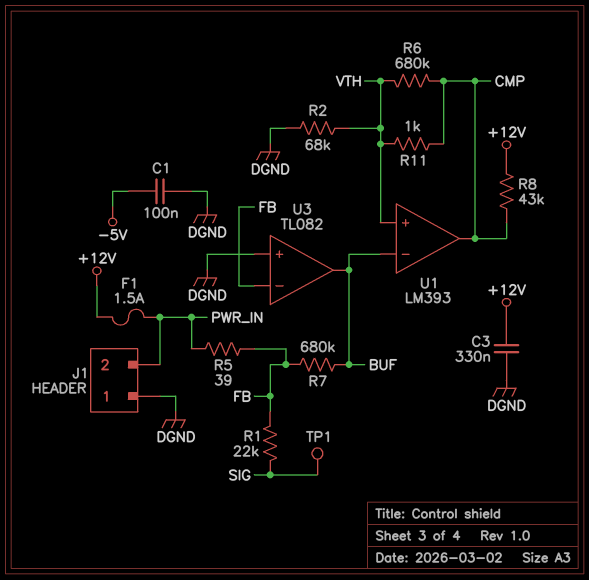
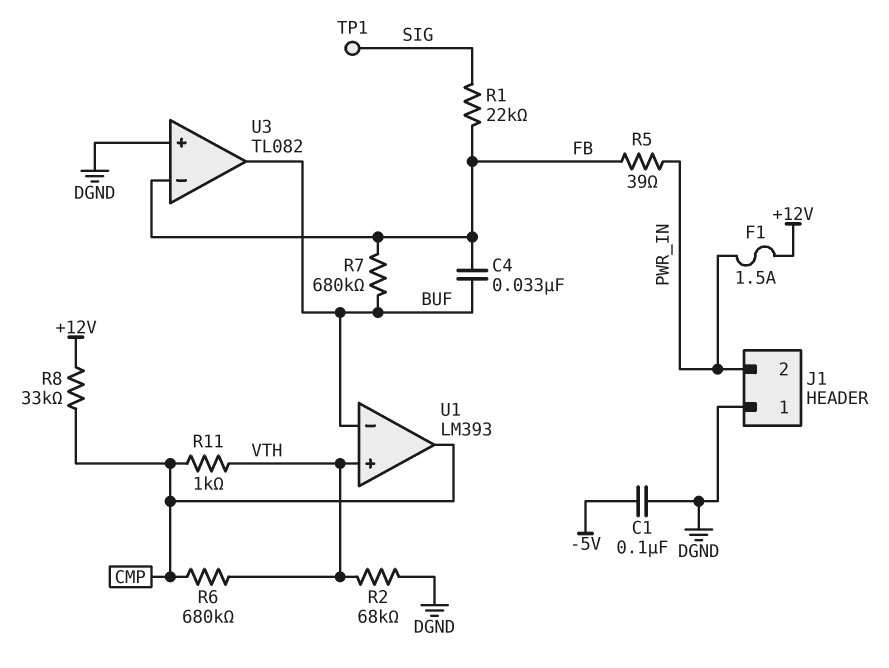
C3: 330nF (+12V, DGND) -> none
C4: none -> 33nF (BUF, FB)
R8: 43k (+12V, CMP) -> 33k (+12V, CMP)

